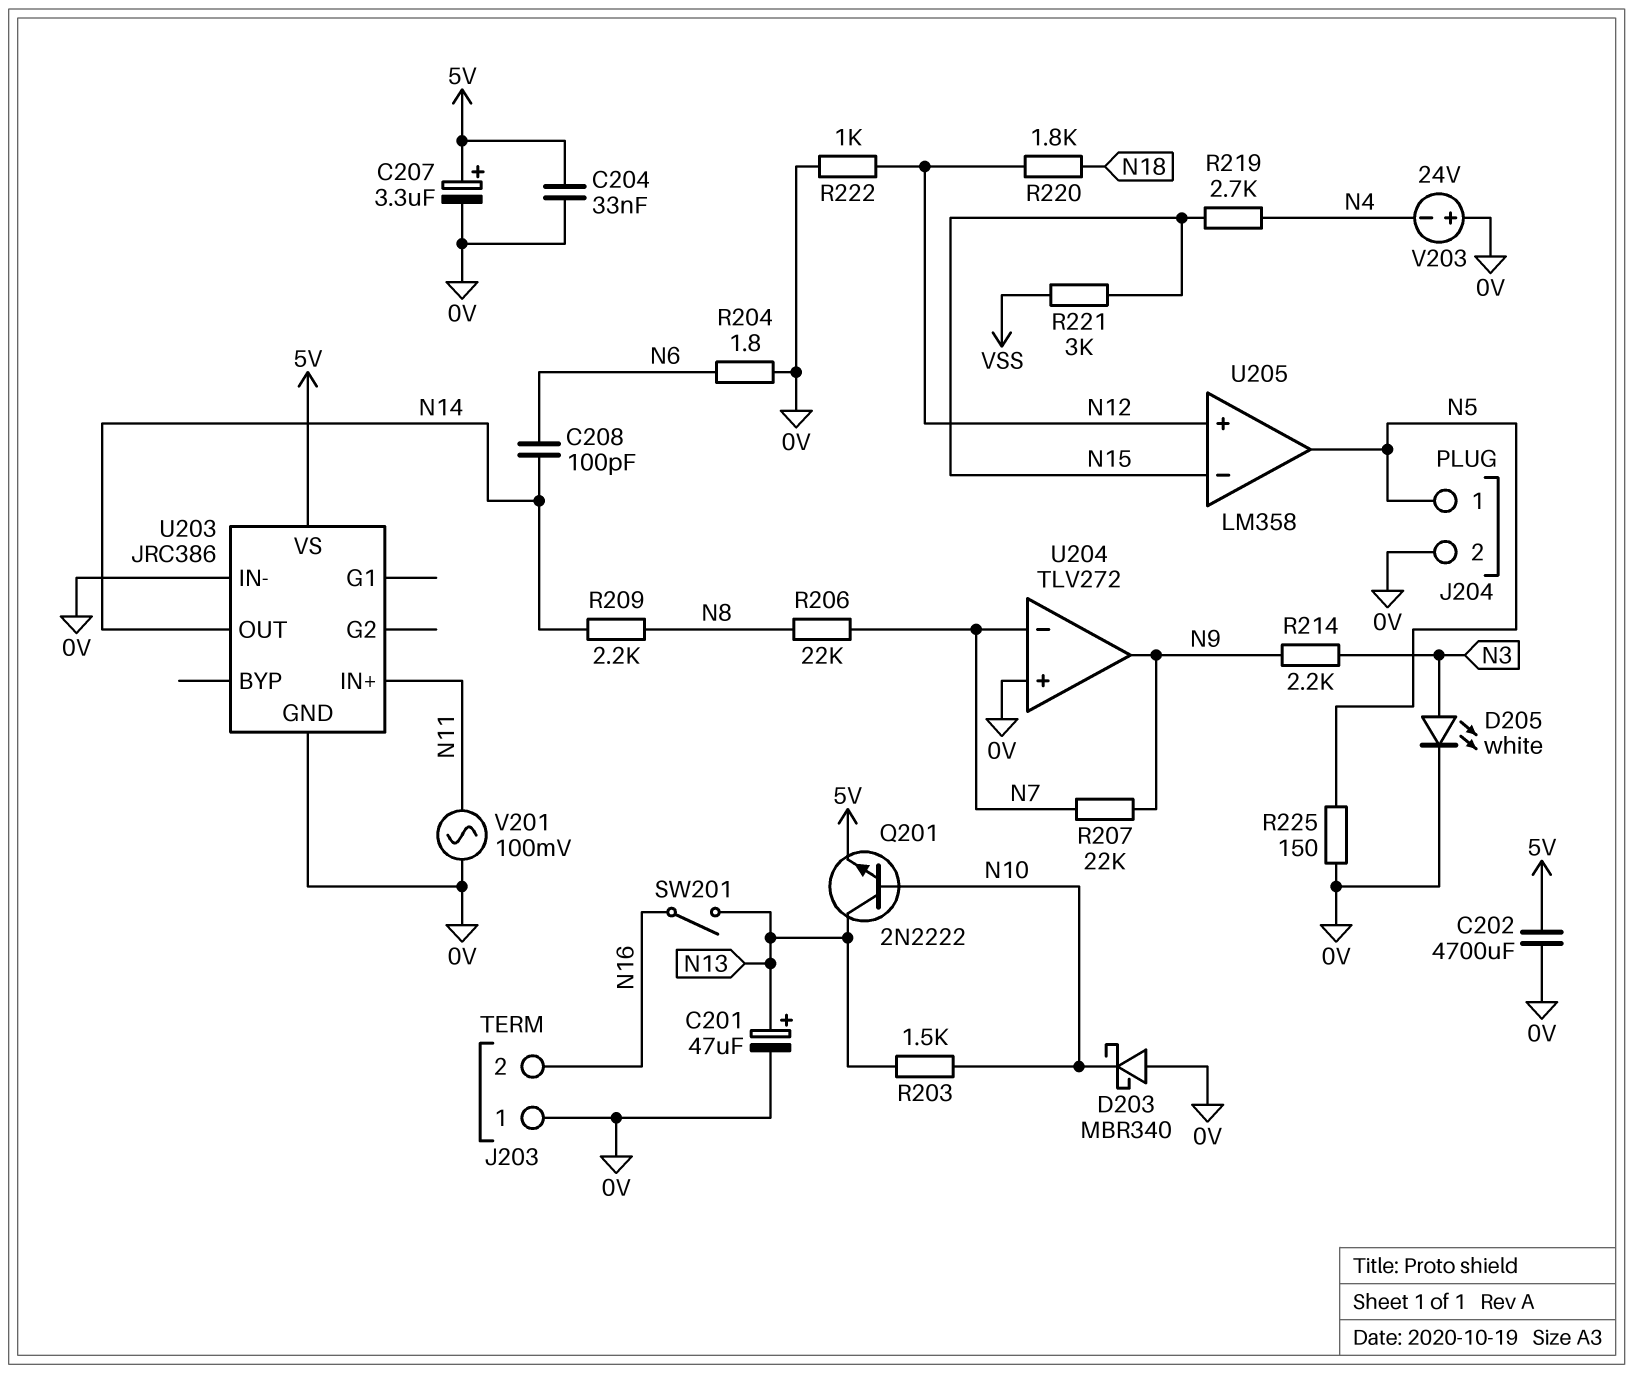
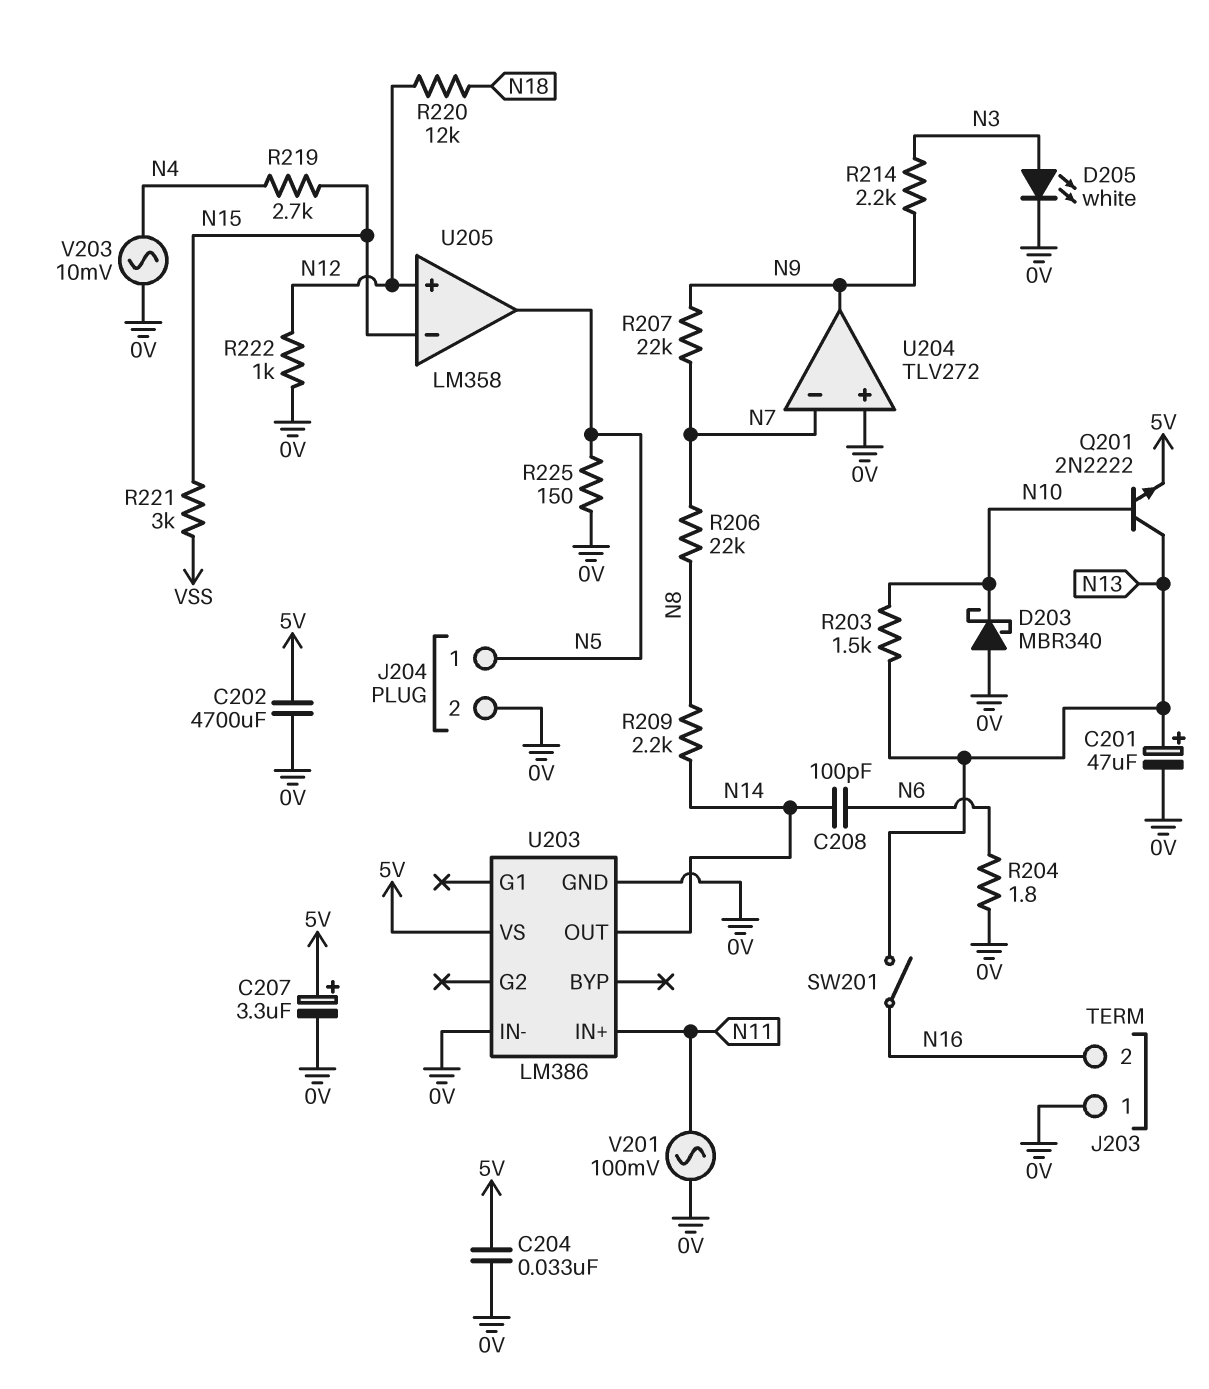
R220: 1.8k (N12, N18) -> 12k (N12, N18)
U203: JRC386 -> LM386
V203: 24V (plus 0V, minus N4) -> AC 10mV (0V, N4)

